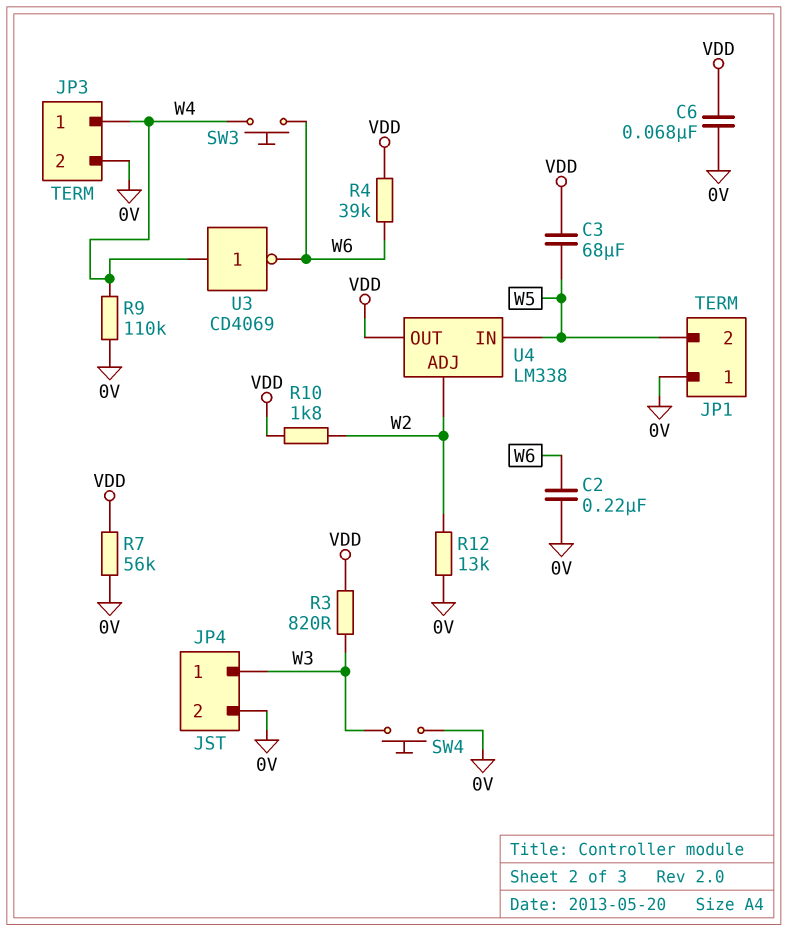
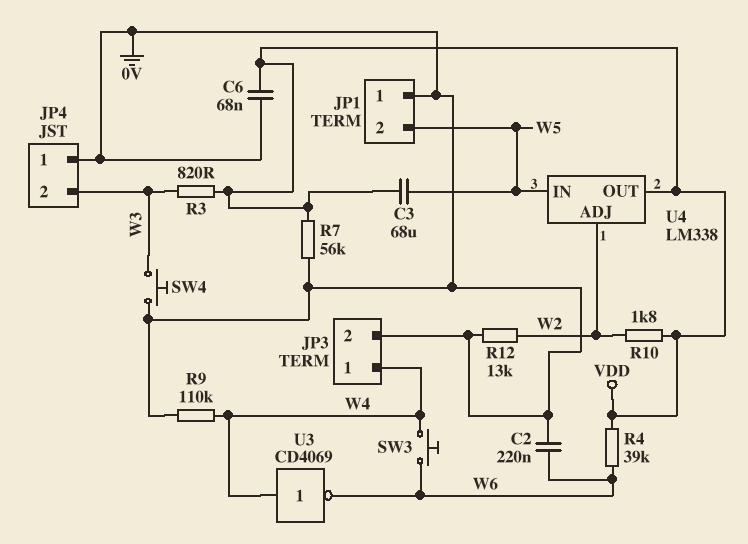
JP4 pin 1: W3 -> 0V
JP4 pin 2: 0V -> W3

